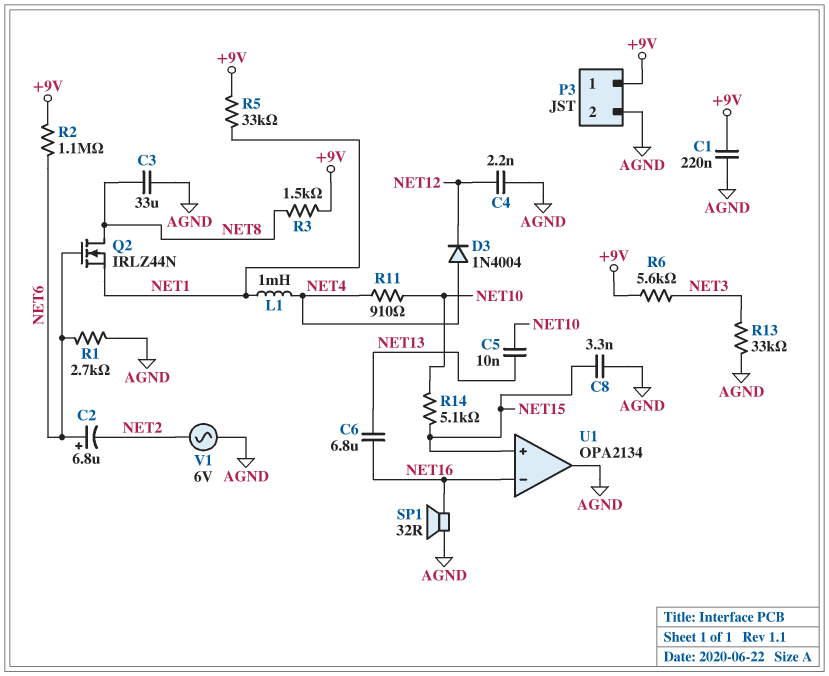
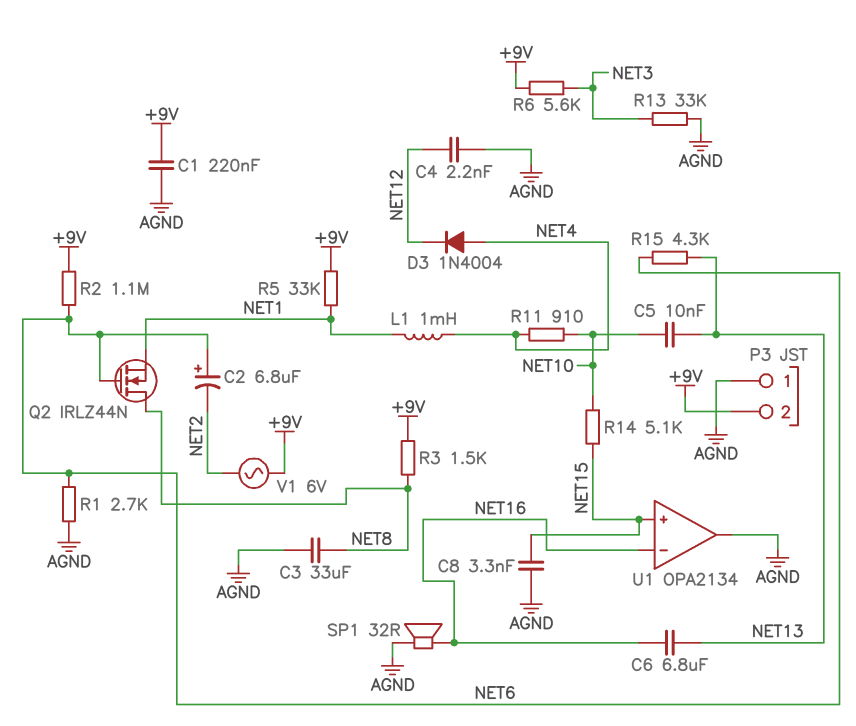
P3 pin 1: +9V -> AGND
P3 pin 2: AGND -> +9V
R15: none -> 4.3k (NET6, NET13)
V1: AC 6V (AGND, NET2) -> AC 6V (+9V, NET2)

